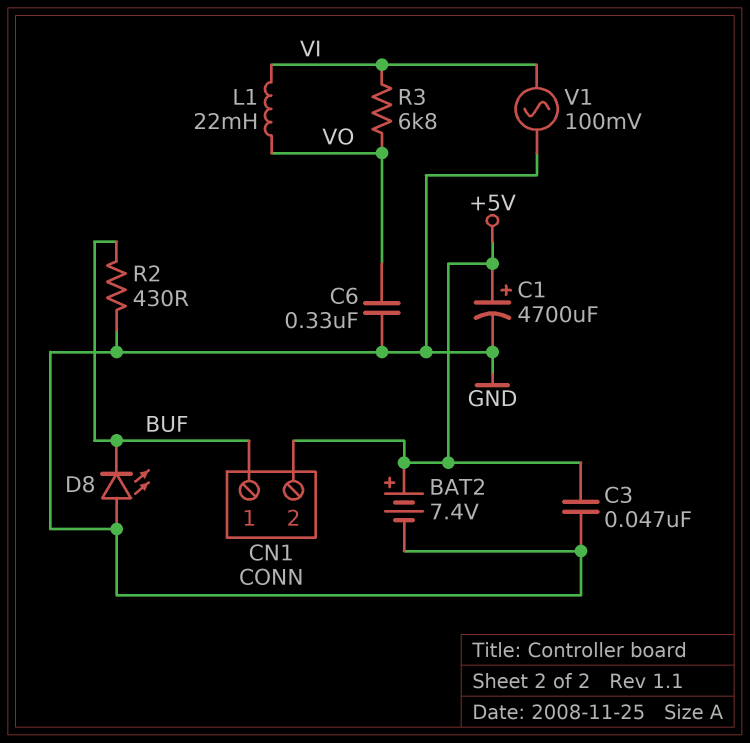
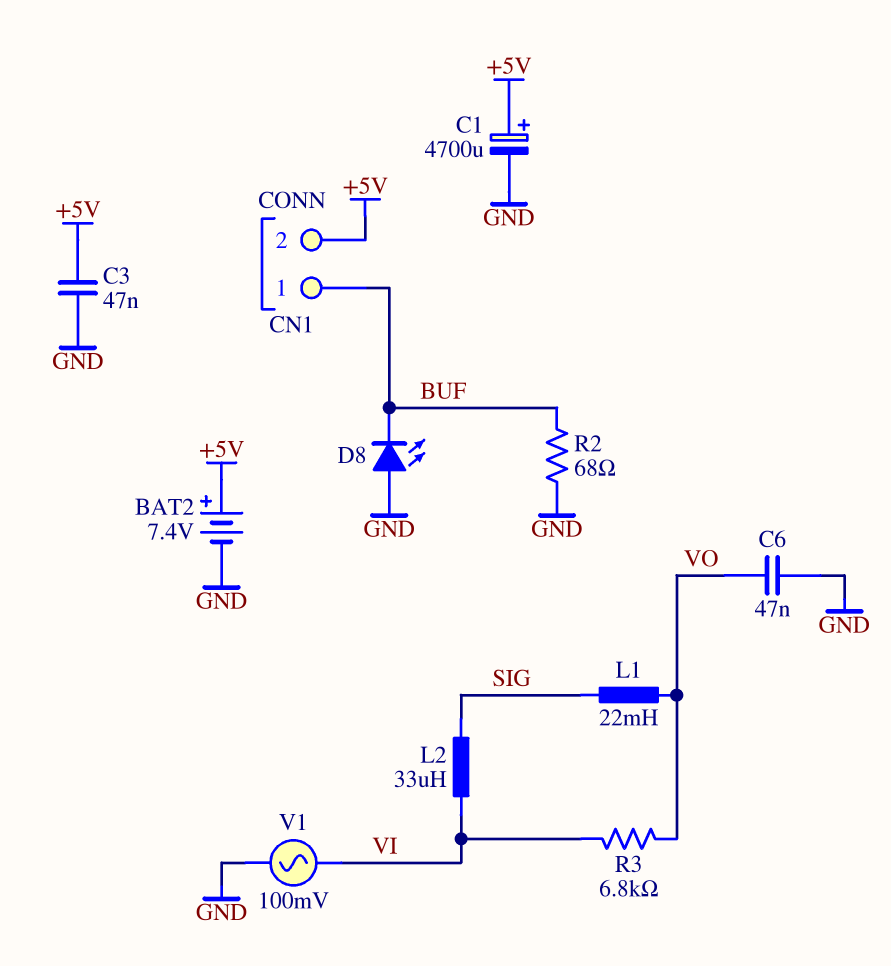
C6: 330nF (GND, VO) -> 47nF (GND, VO)
L1: 22mH (VI, VO) -> 22mH (SIG, VO)
L2: none -> 33uH (SIG, VI)
R2: 430 (BUF, GND) -> 68 (BUF, GND)

